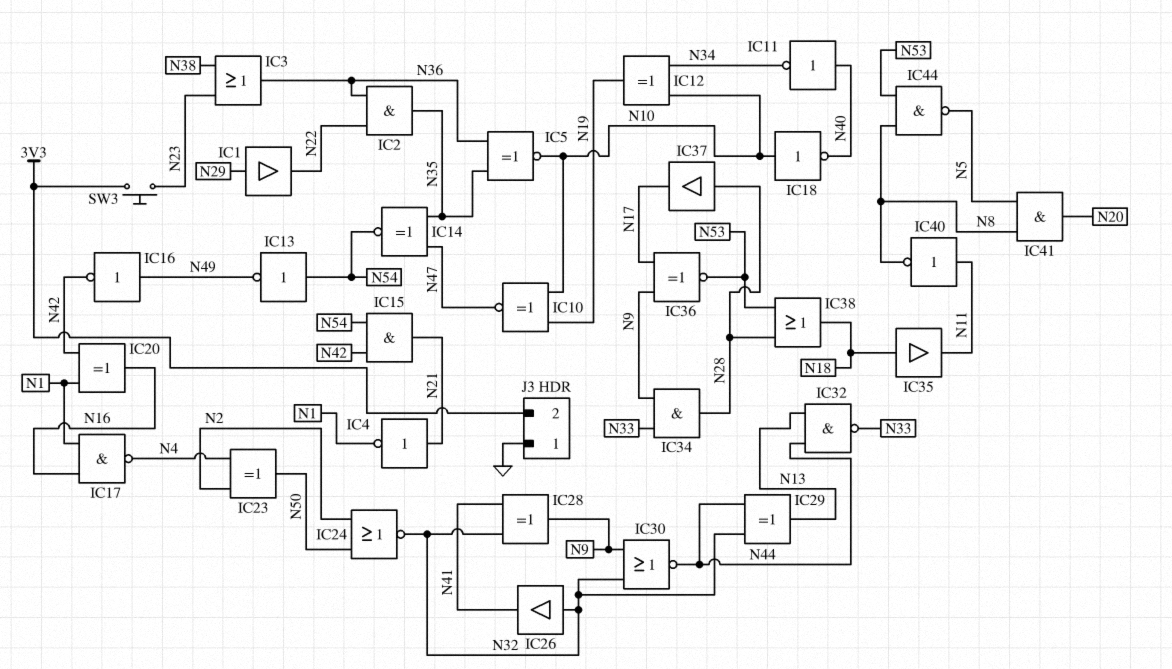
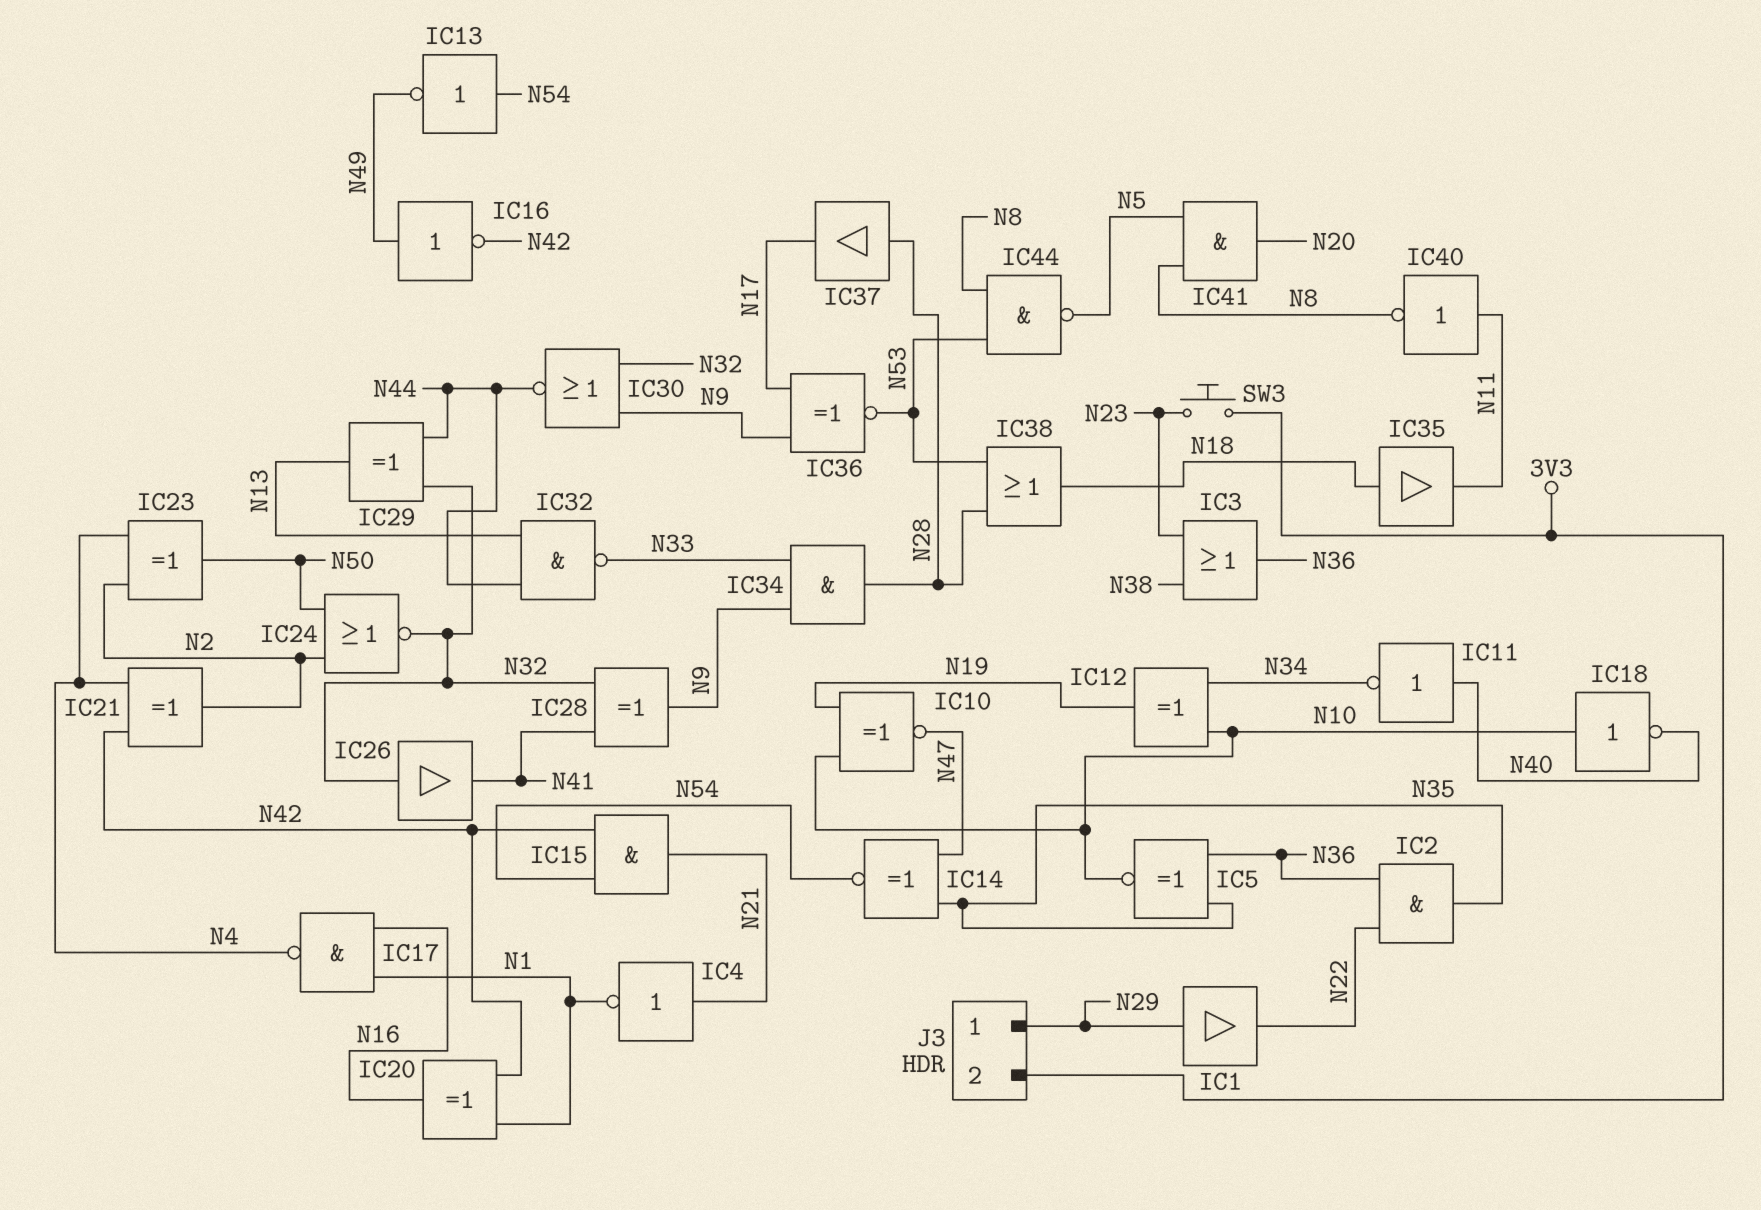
IC21: none -> XOR (in N4, in N42, out N2)
J3 pin 1: GND -> N29

